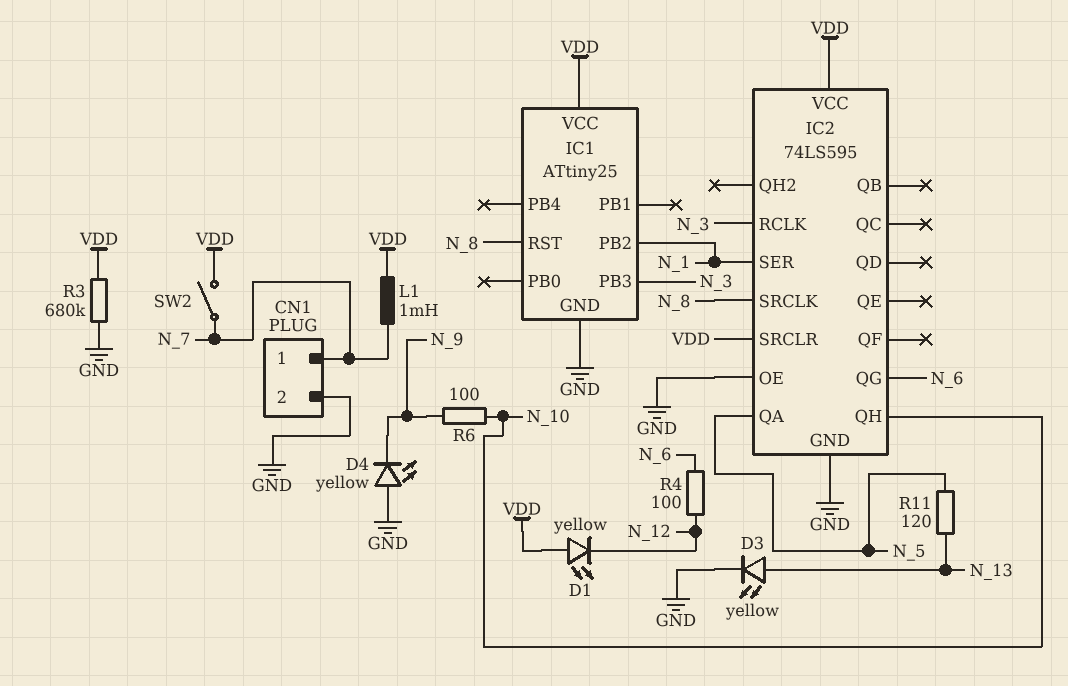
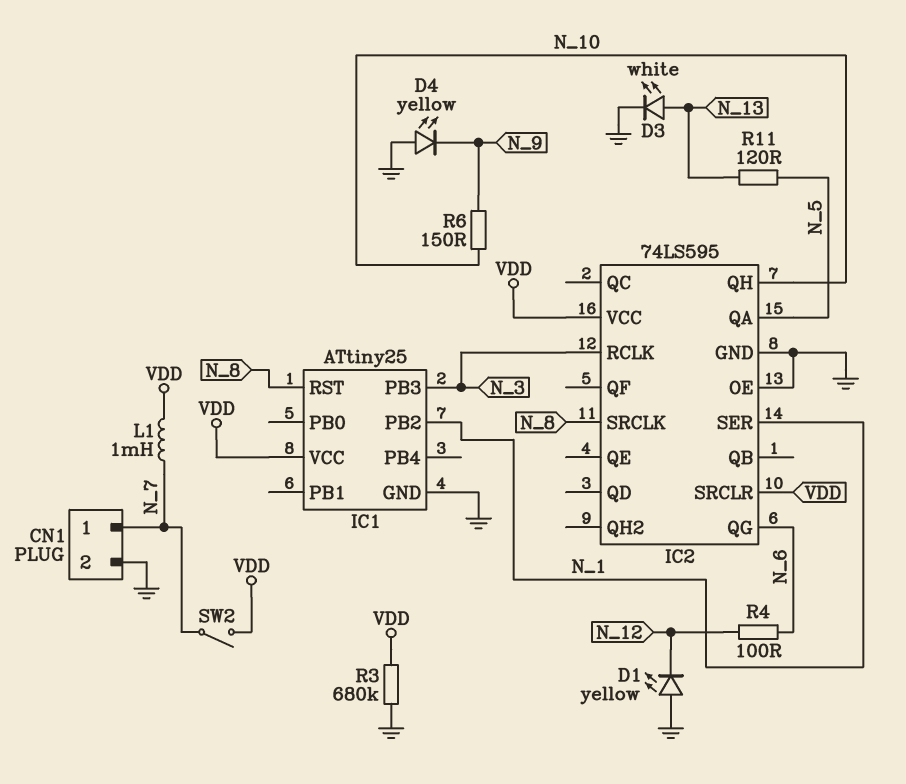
D1: LED yellow (A VDD, K N_12) -> LED yellow (A GND, K N_12)
D3: LED yellow (A N_13, K GND) -> LED white (A N_13, K GND)
R6: 100 (N_9, N_10) -> 150 (N_9, N_10)

